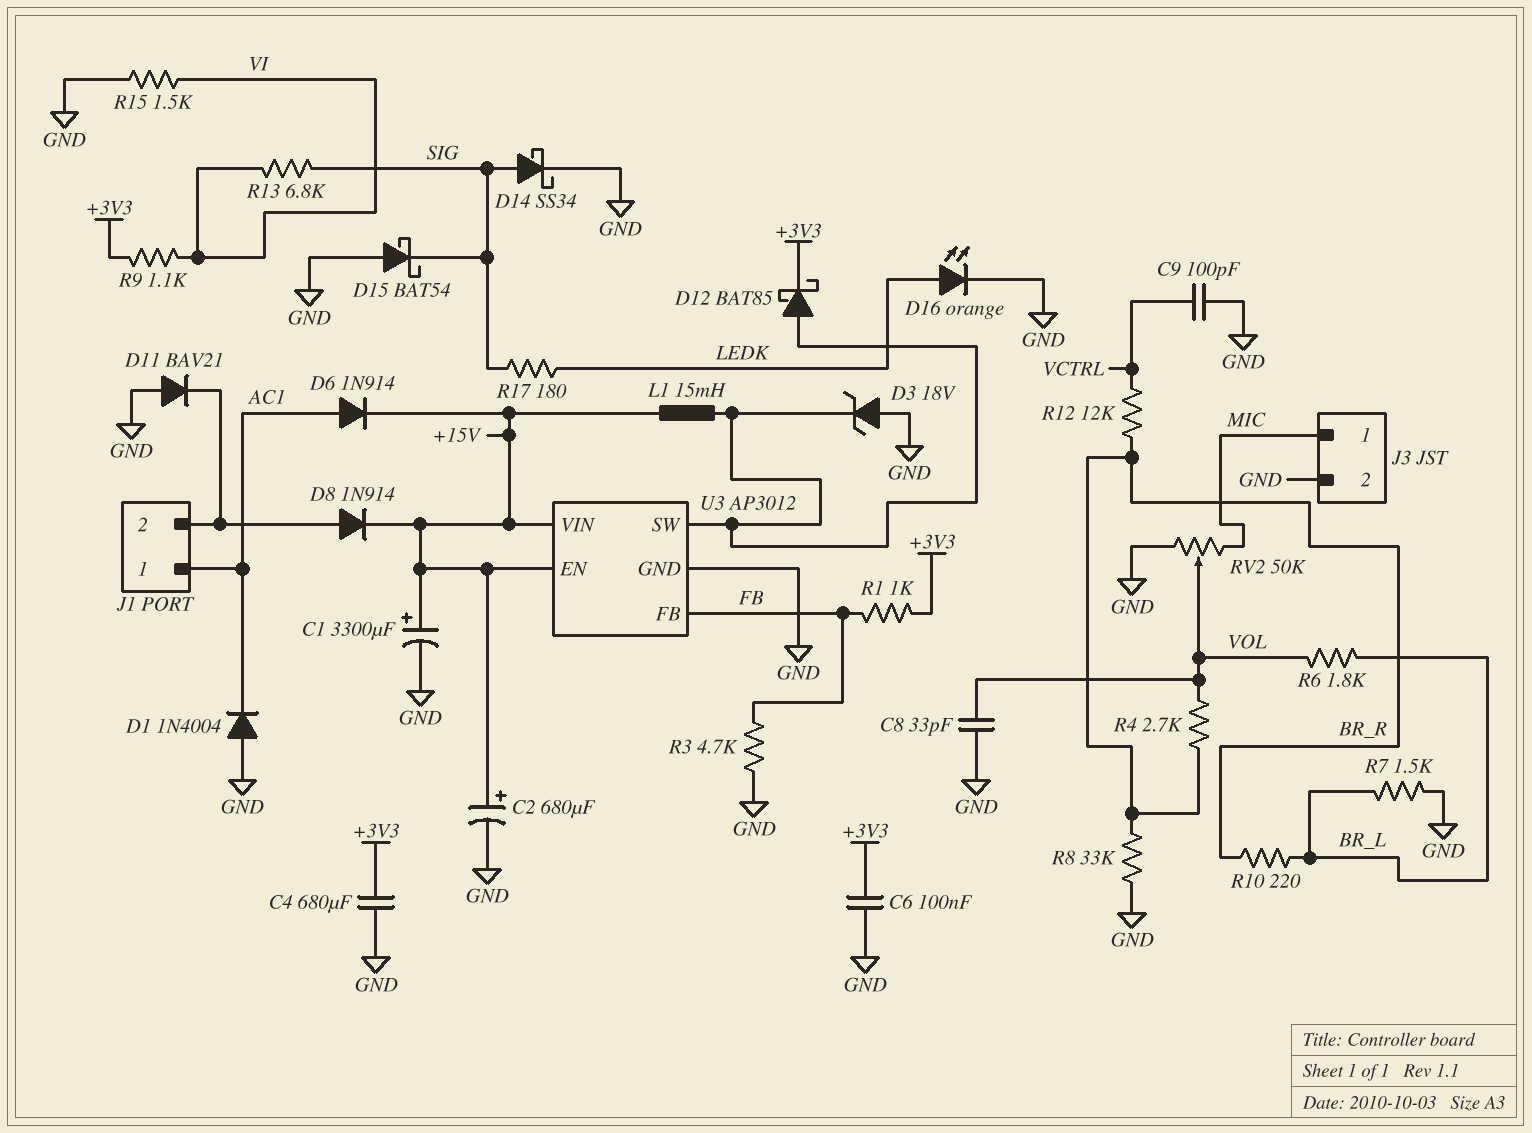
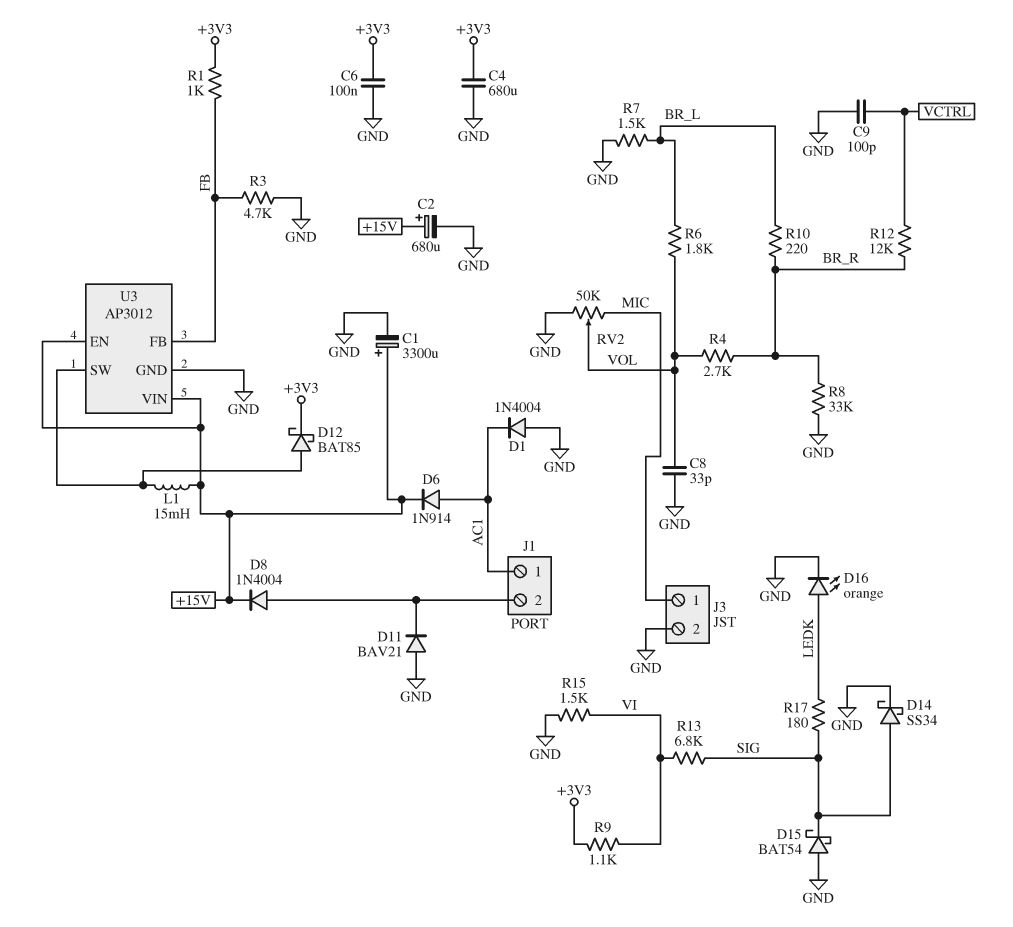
D3: zener 18V (A GND, K U3/SW) -> none
D8: diode 1N914 (A J1/2, K +15V) -> diode 1N4004 (A J1/2, K +15V)

